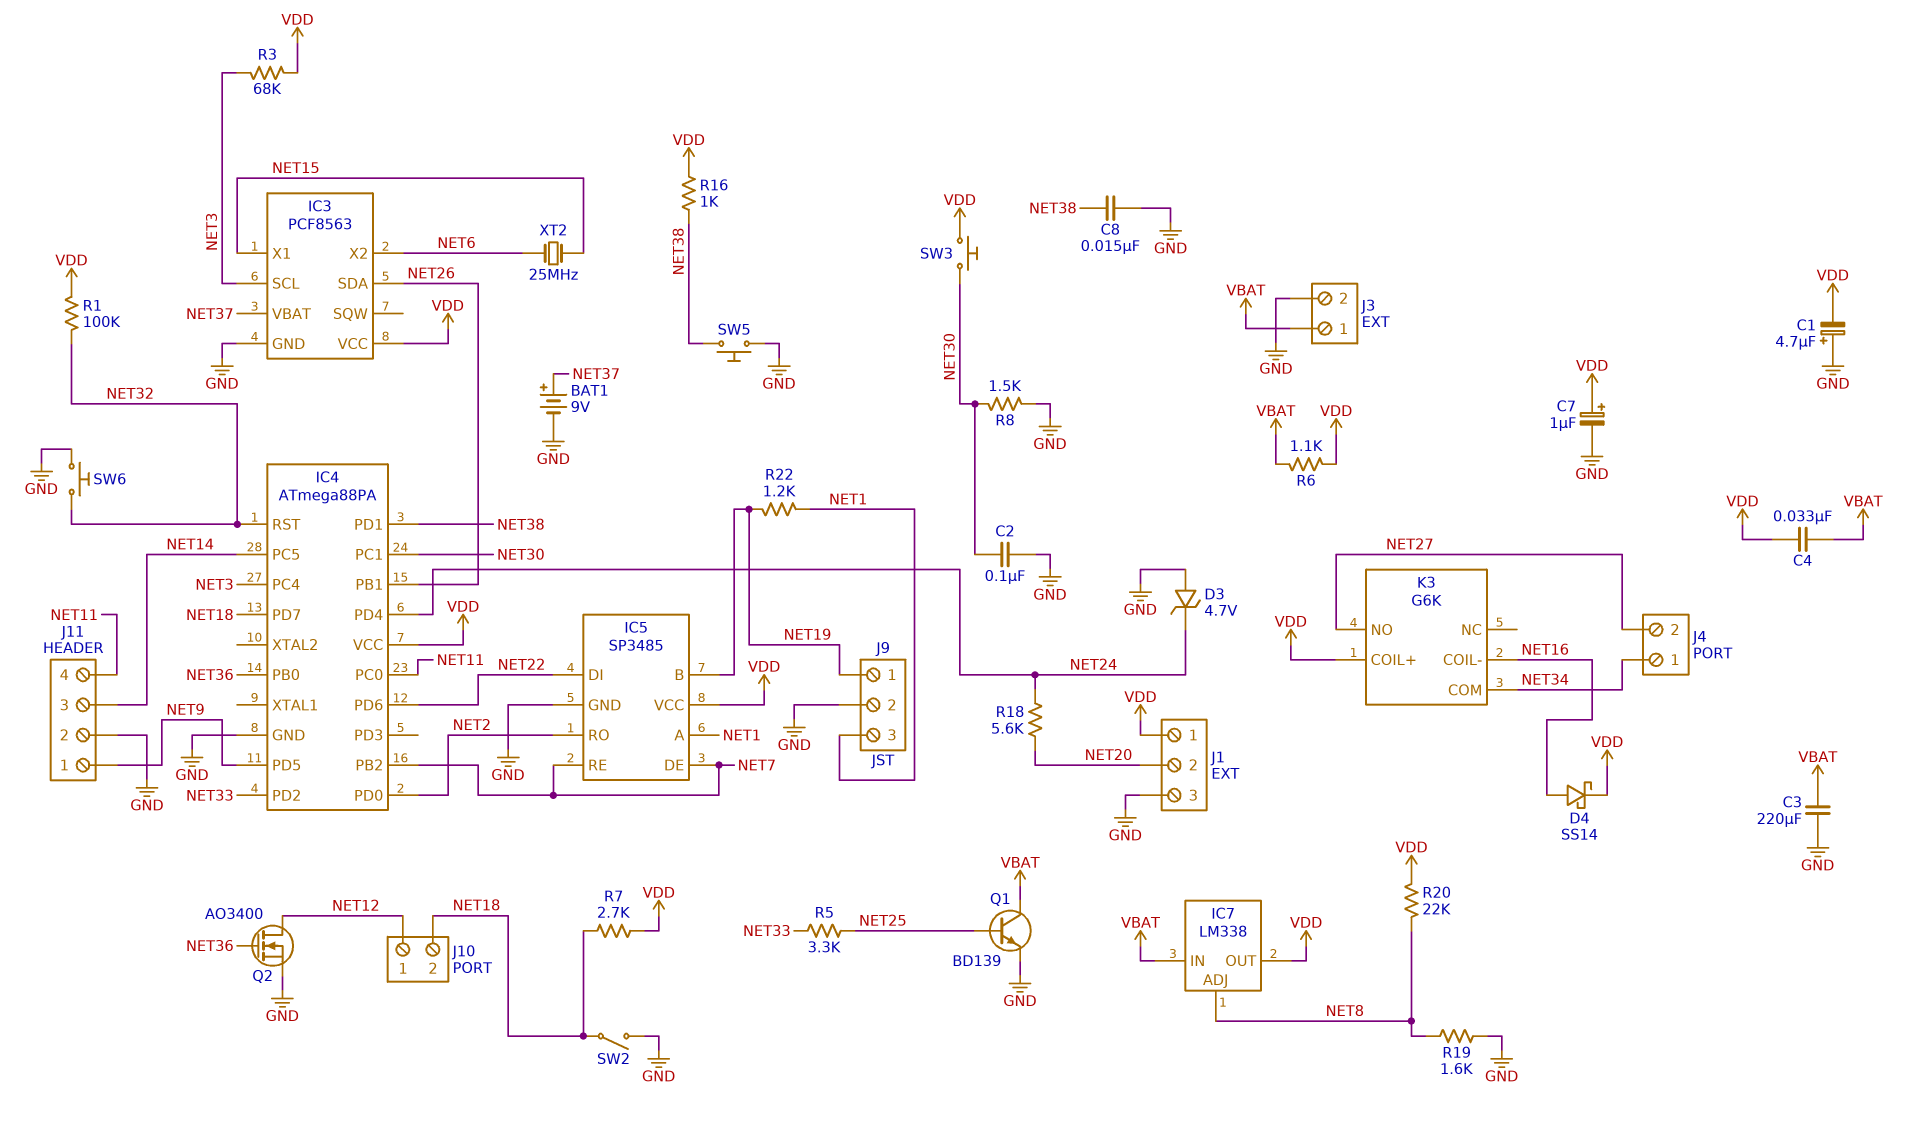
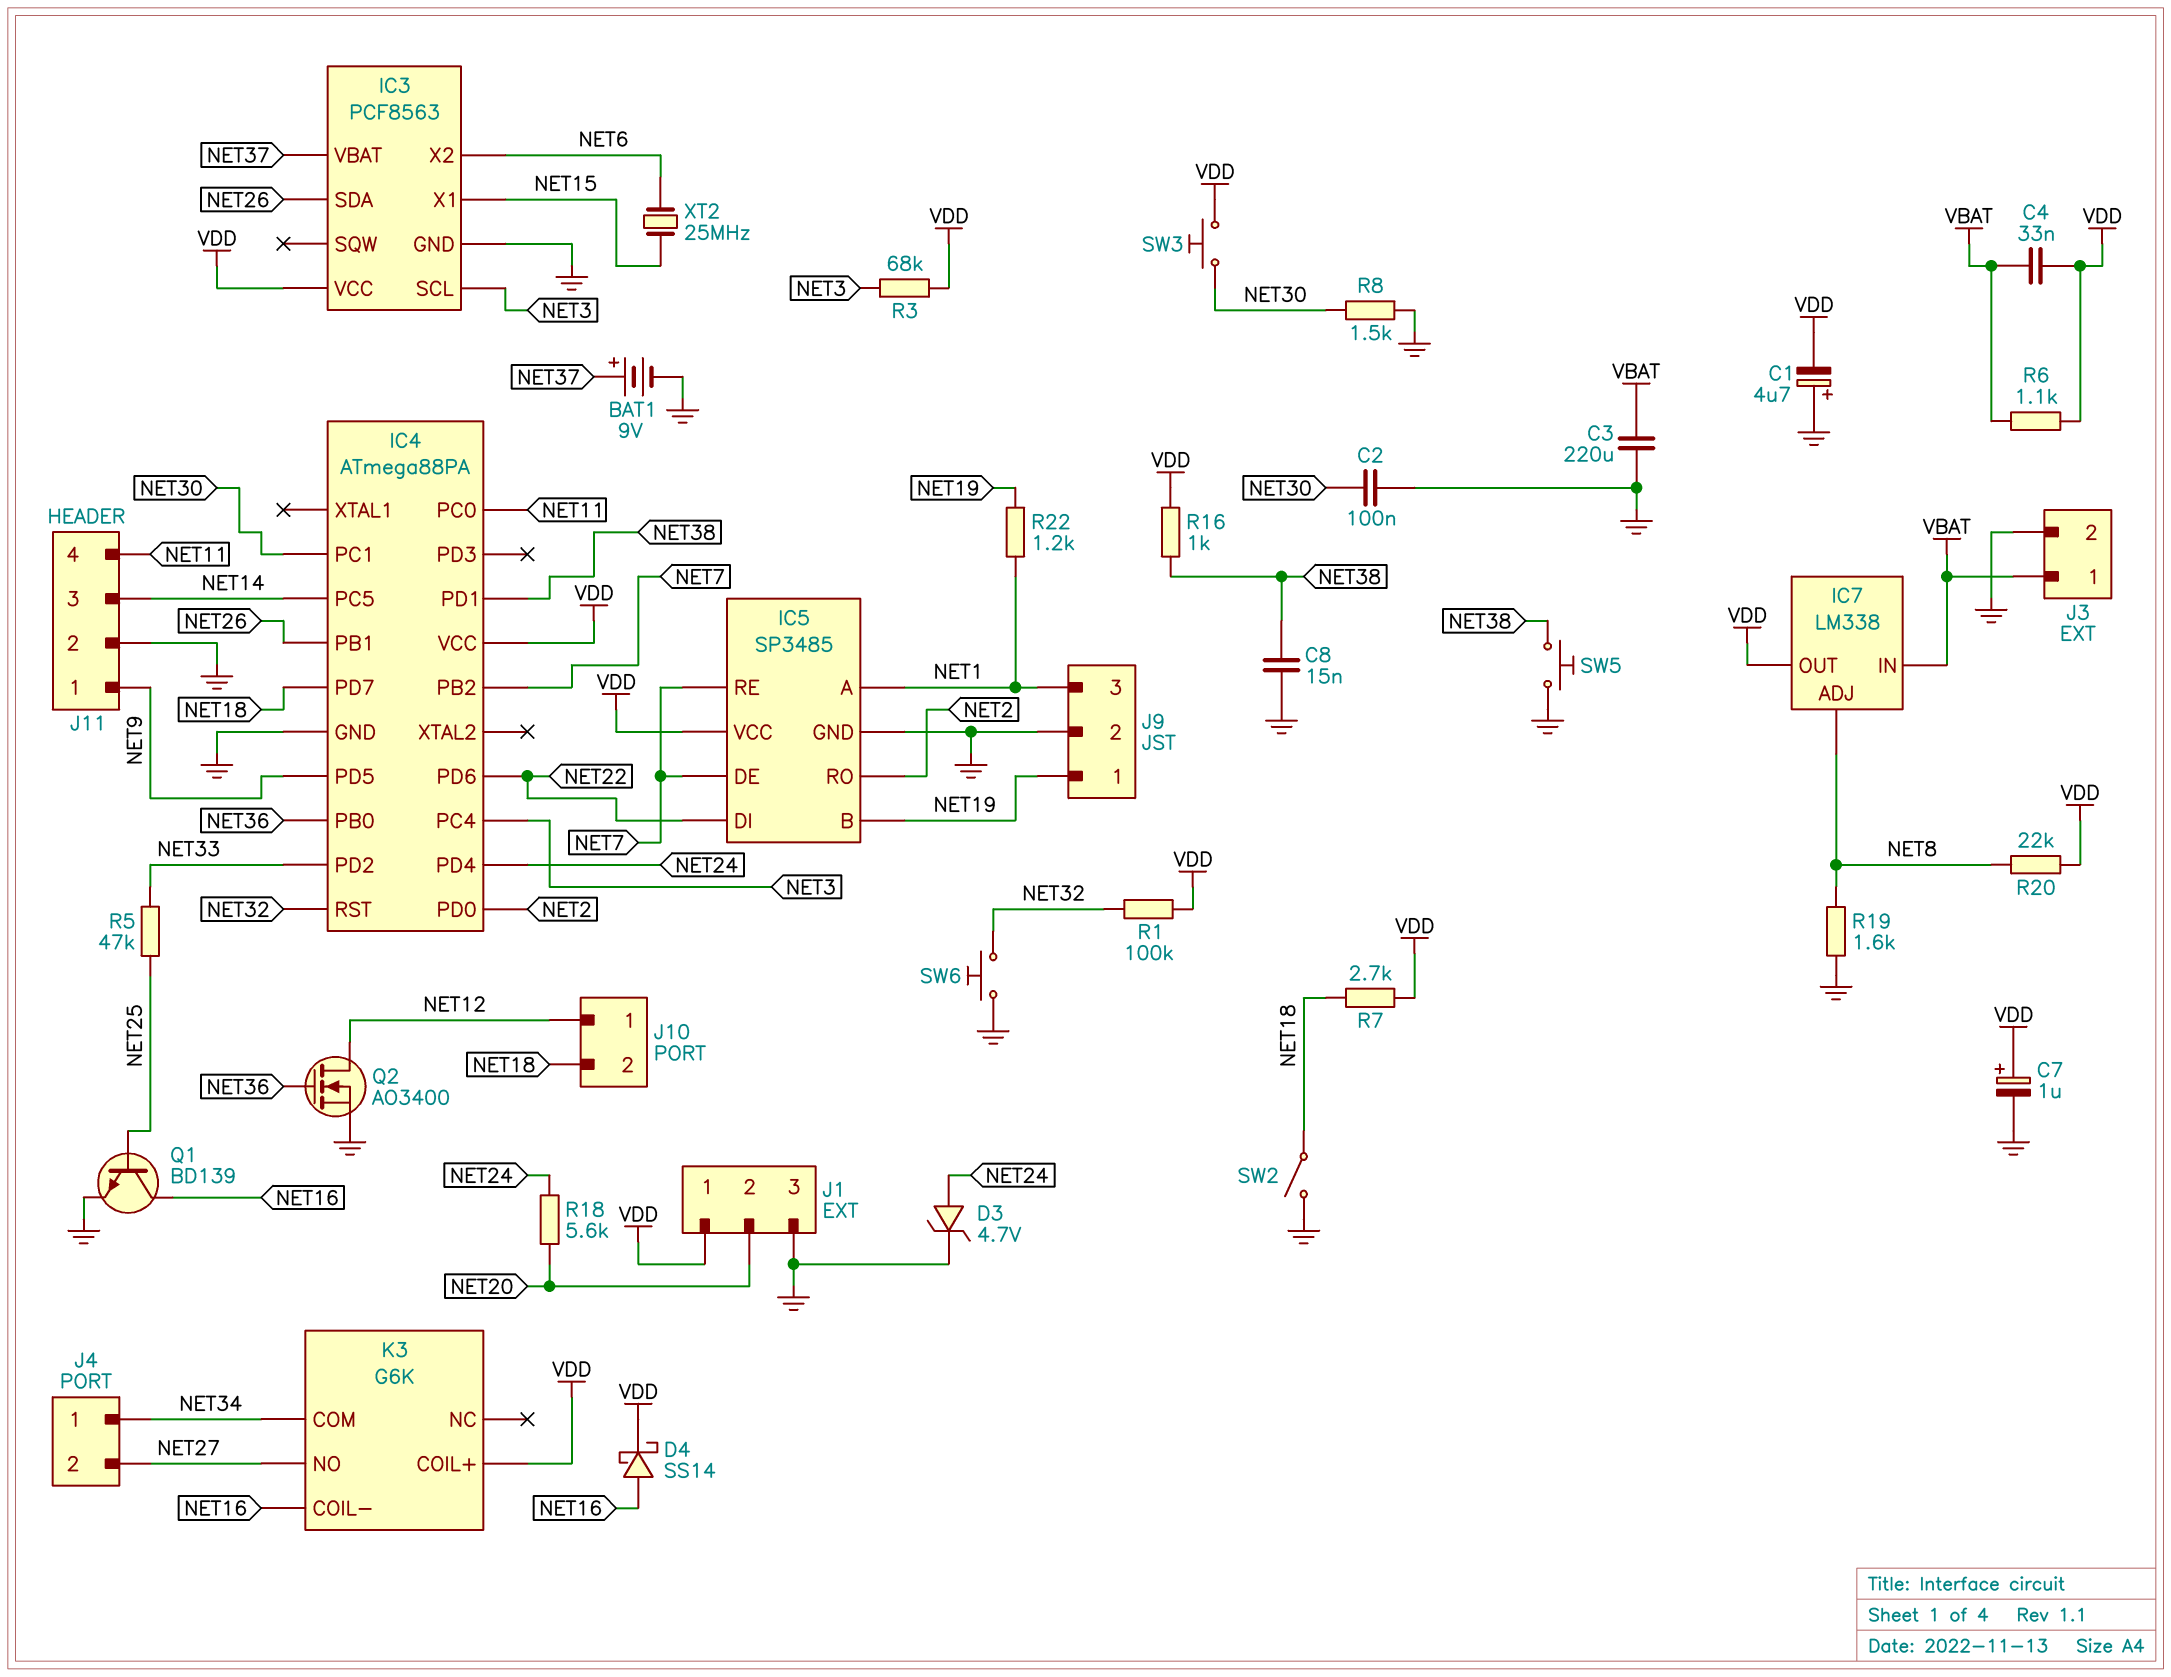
D3: zener 4.7V (A GND, K NET24) -> zener 4.7V (A NET24, K GND)
Q1: NPN BD139 (B NET25, C VBAT, E GND) -> NPN BD139 (B NET25, C NET16, E GND)
R5: 3.3k (NET25, NET33) -> 47k (NET25, NET33)

